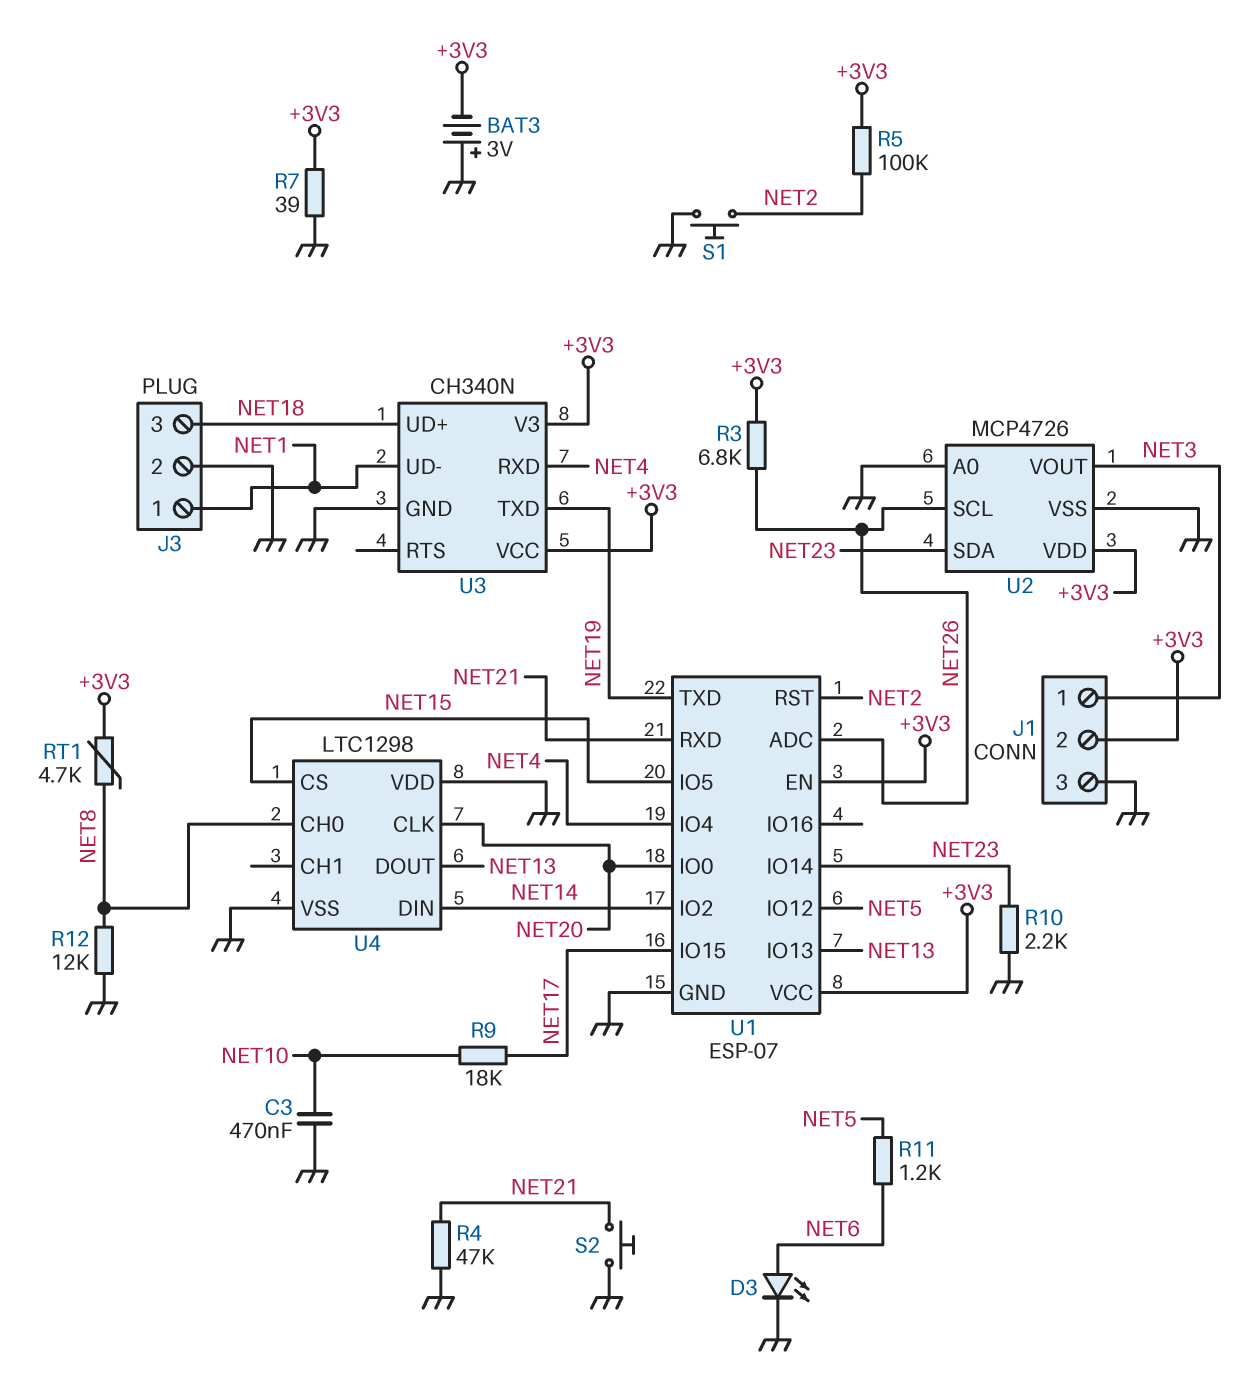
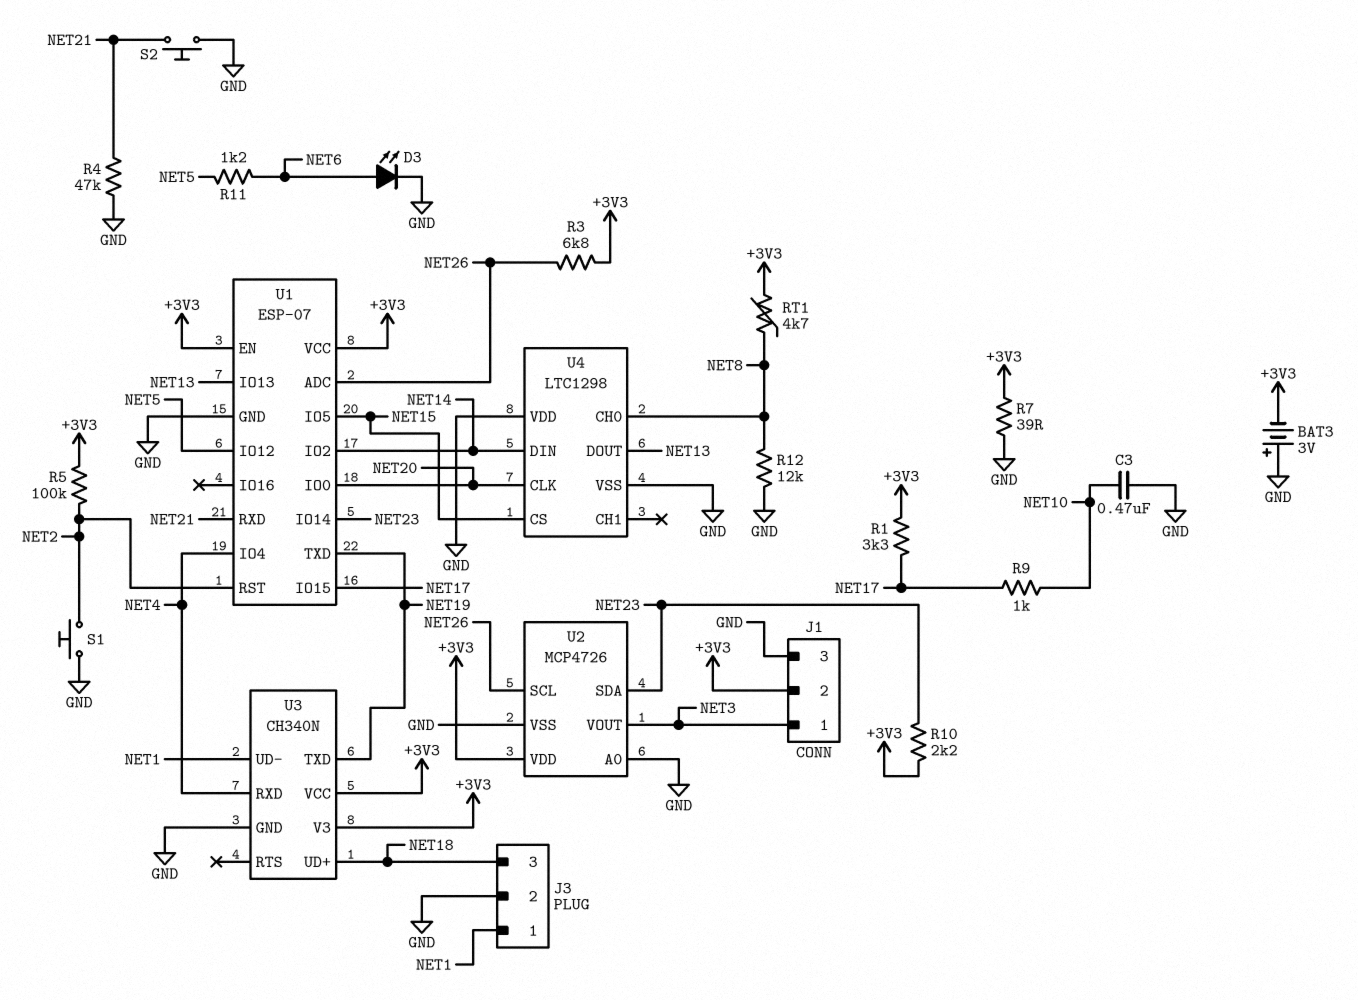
R1: none -> 3.3k (+3V3, NET17)
R9: 18k (NET10, NET17) -> 1k (NET10, NET17)
R10: 2.2k (GND, NET23) -> 2.2k (+3V3, NET23)

